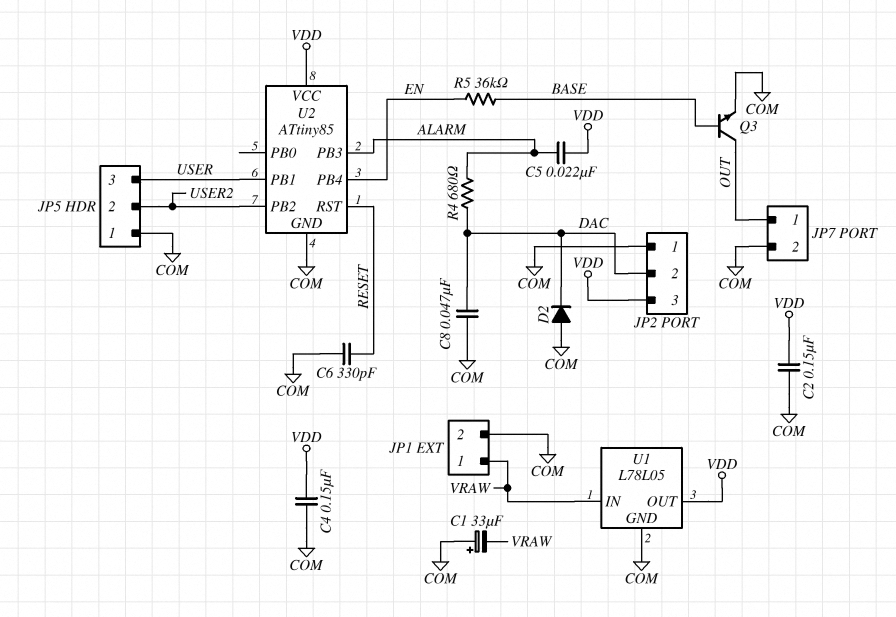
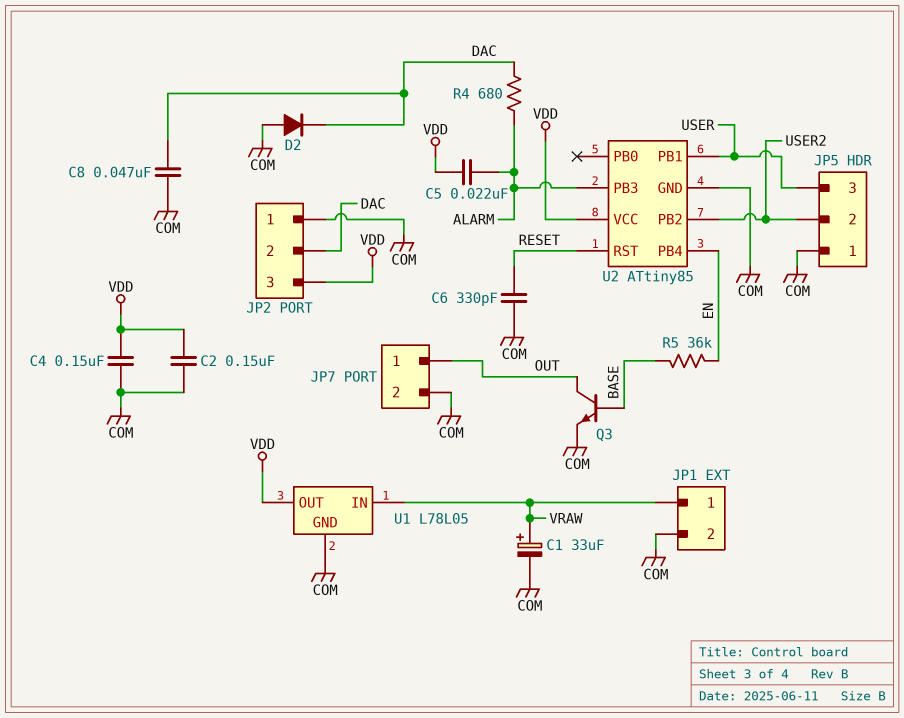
C1: 33uF (plus COM, minus VRAW) -> 33uF (plus VRAW, minus COM)

